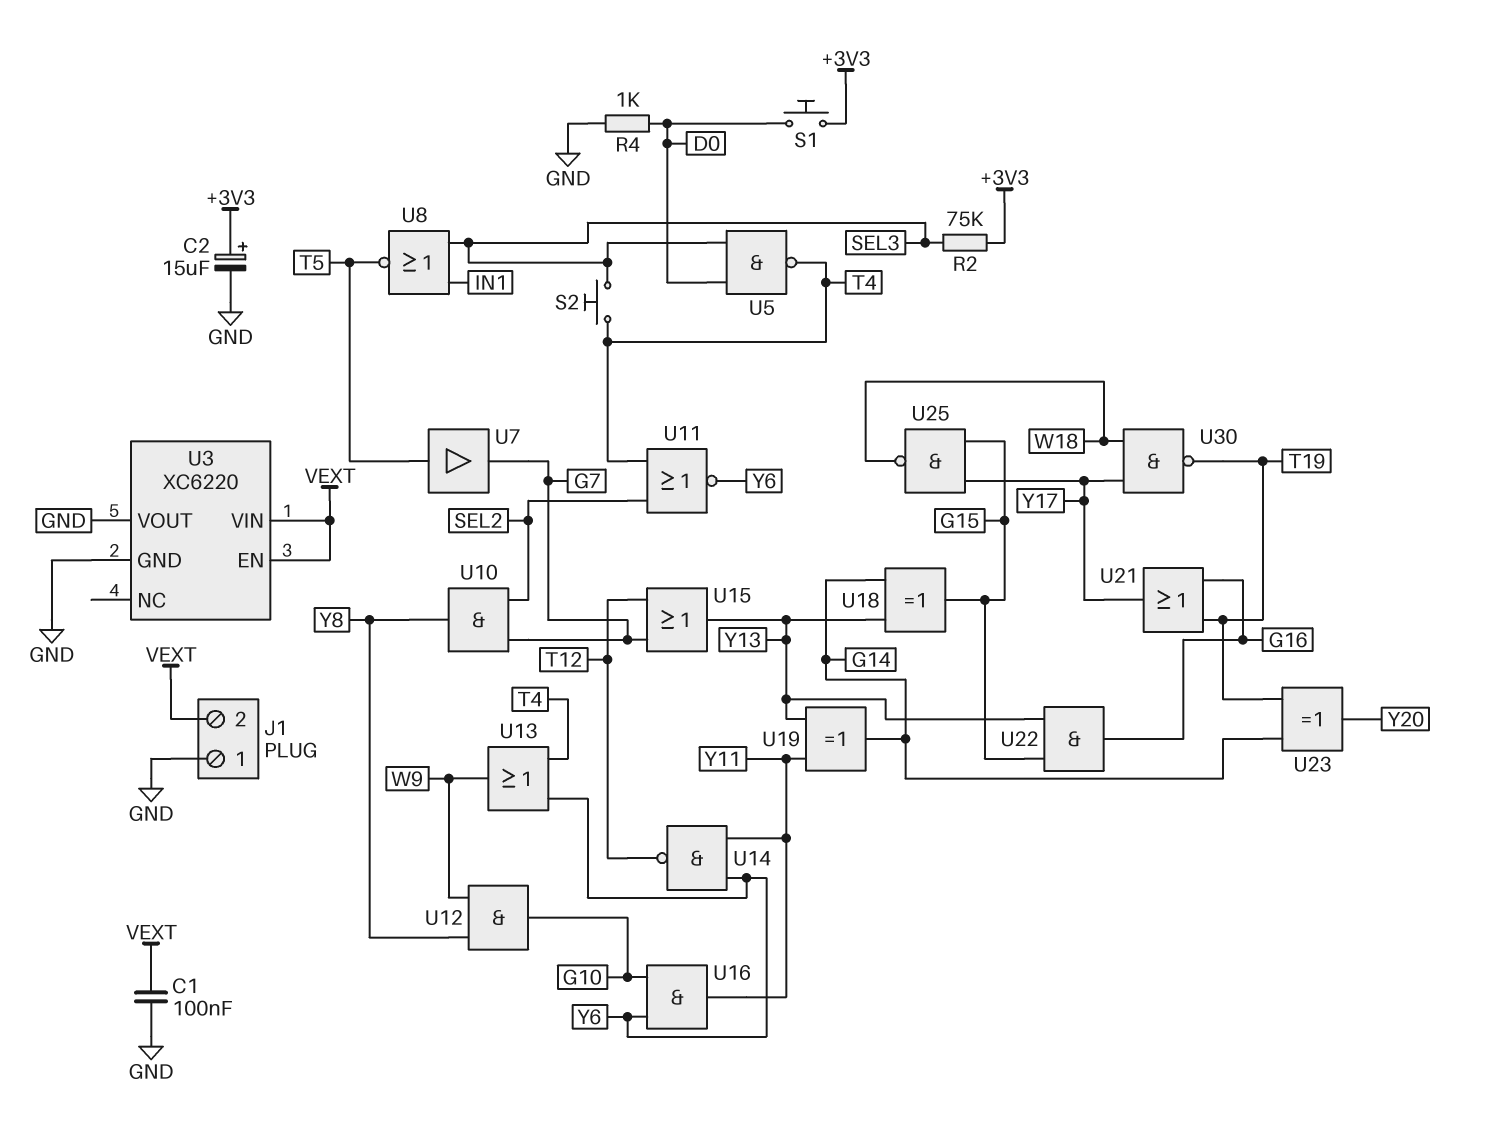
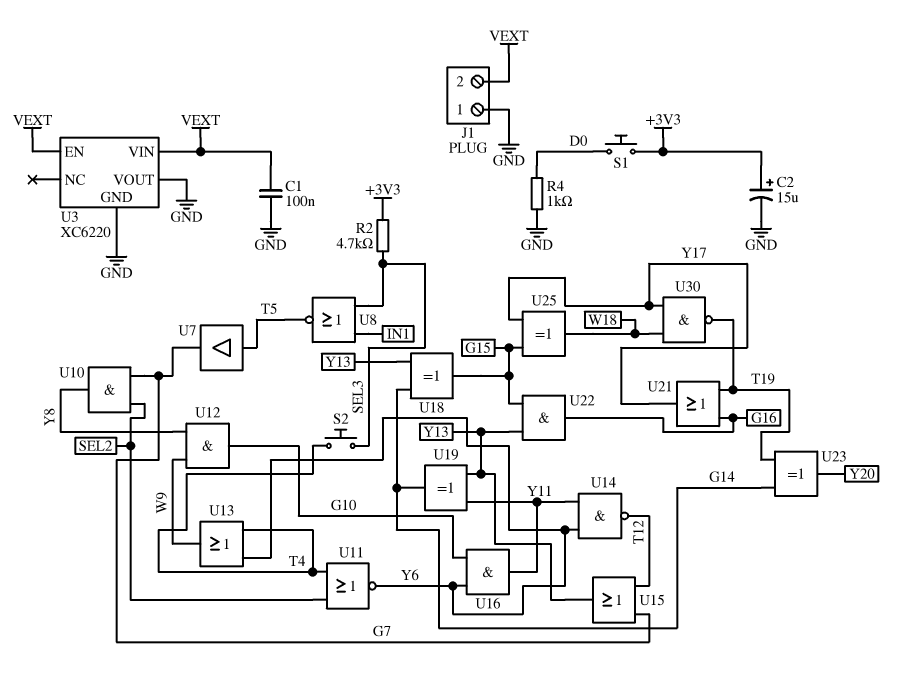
R2: 75k (+3V3, SEL3) -> 4.7k (+3V3, SEL3)
U5: NAND (in D0, in SEL3, out T4) -> none
U25: NAND (in G15, in Y17, out W18) -> XOR (in G15, in Y17, out W18)

